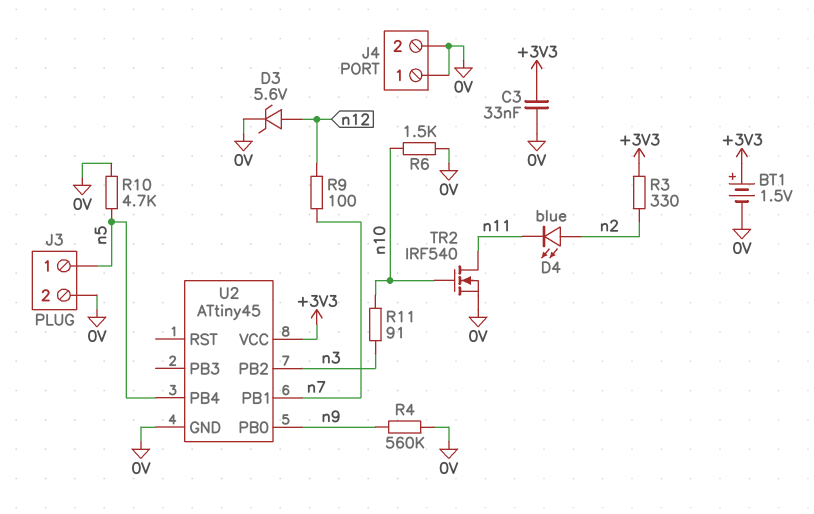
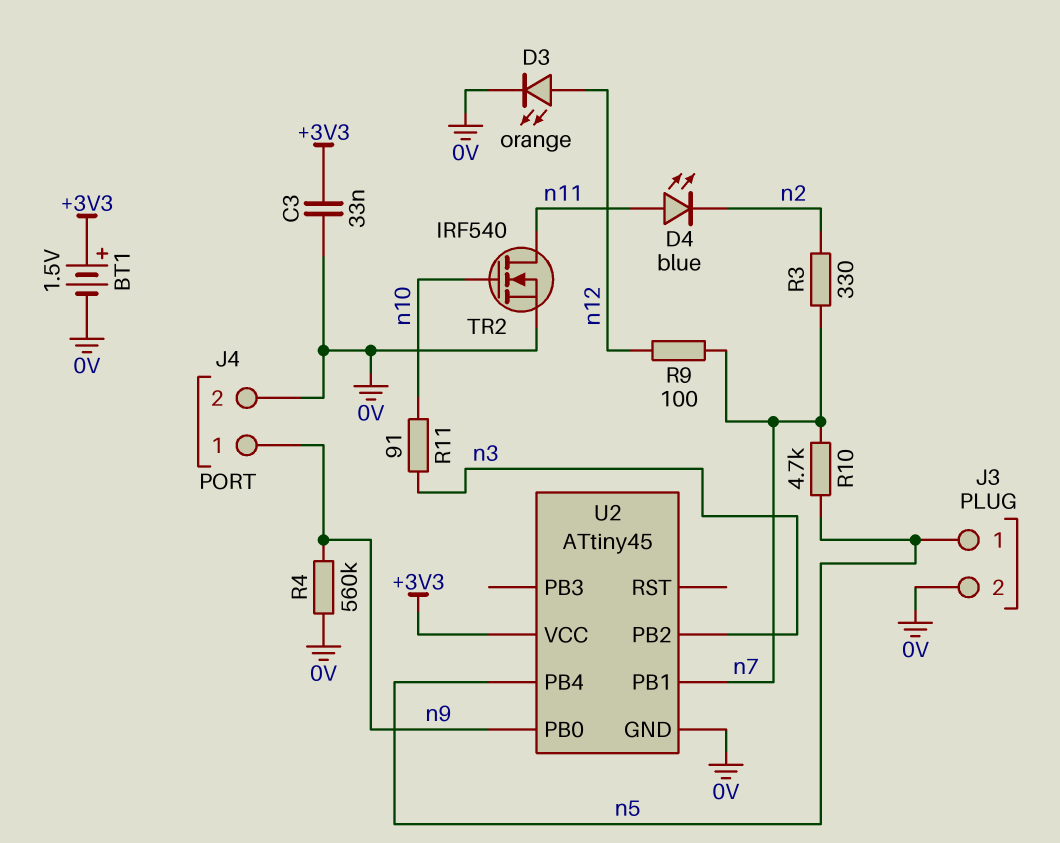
D3: zener 5.6V (A n12, K 0V) -> LED orange (A n12, K 0V)
D4: LED blue (A n2, K n11) -> LED blue (A n11, K n2)
J4 pin 1: 0V -> n9
R3: 330 (+3V3, n2) -> 330 (n2, n7)
R6: 1.5k (0V, n10) -> none
R10: 4.7k (0V, n5) -> 4.7k (n5, n7)

